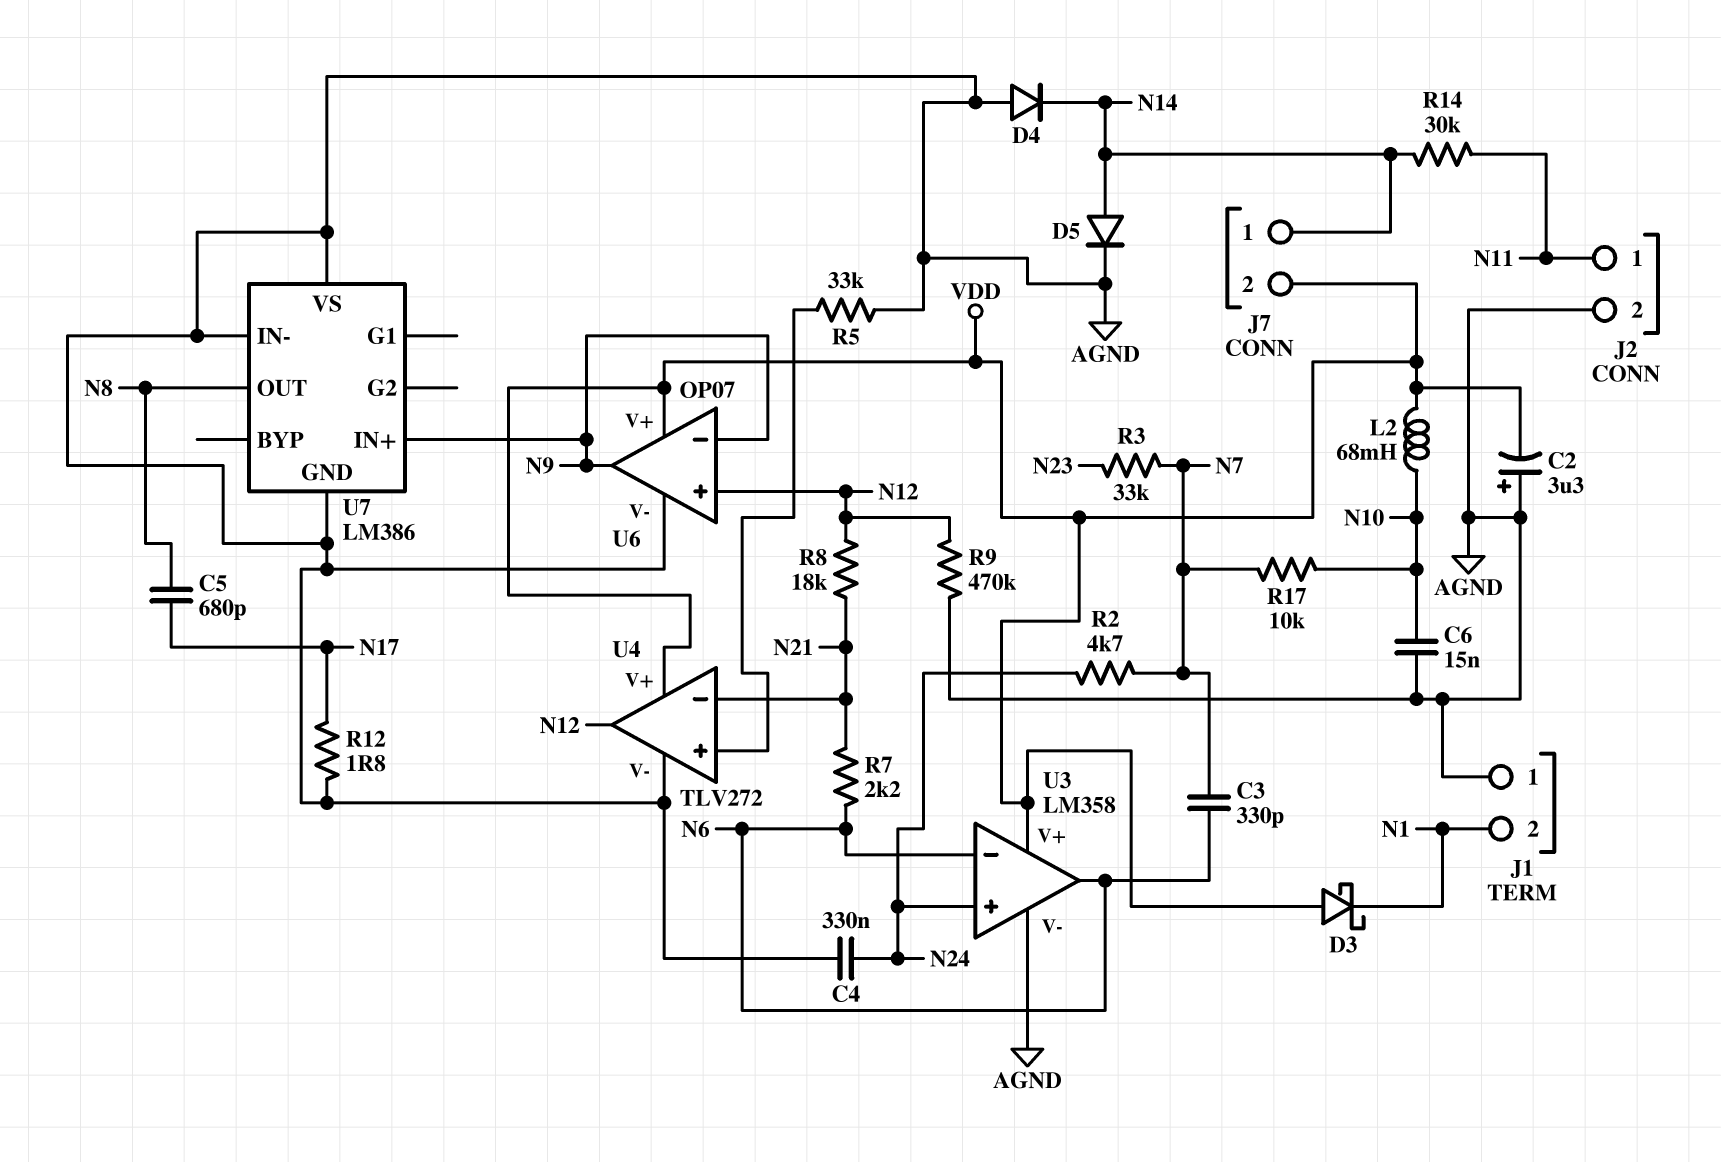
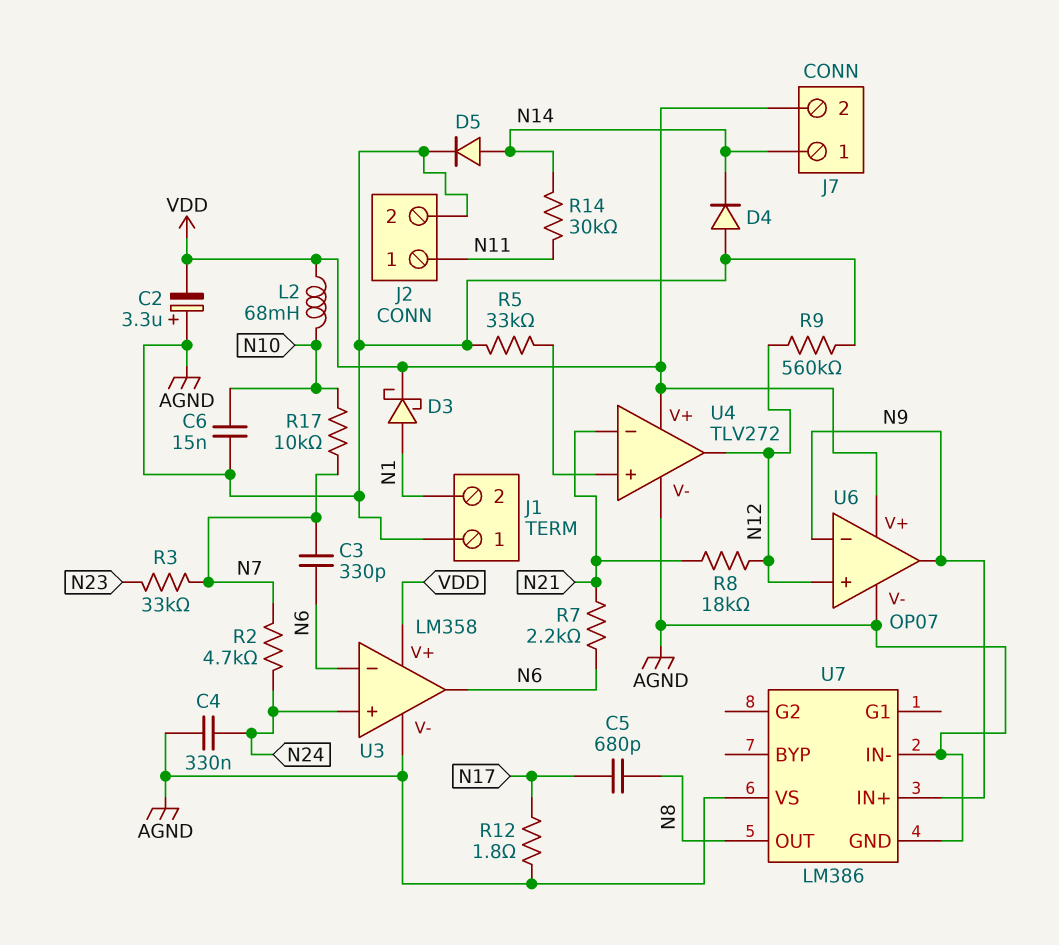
D3: schottky (A VDD, K N1) -> schottky (A N1, K VDD)
R9: 470k (AGND, N12) -> 560k (AGND, N12)

